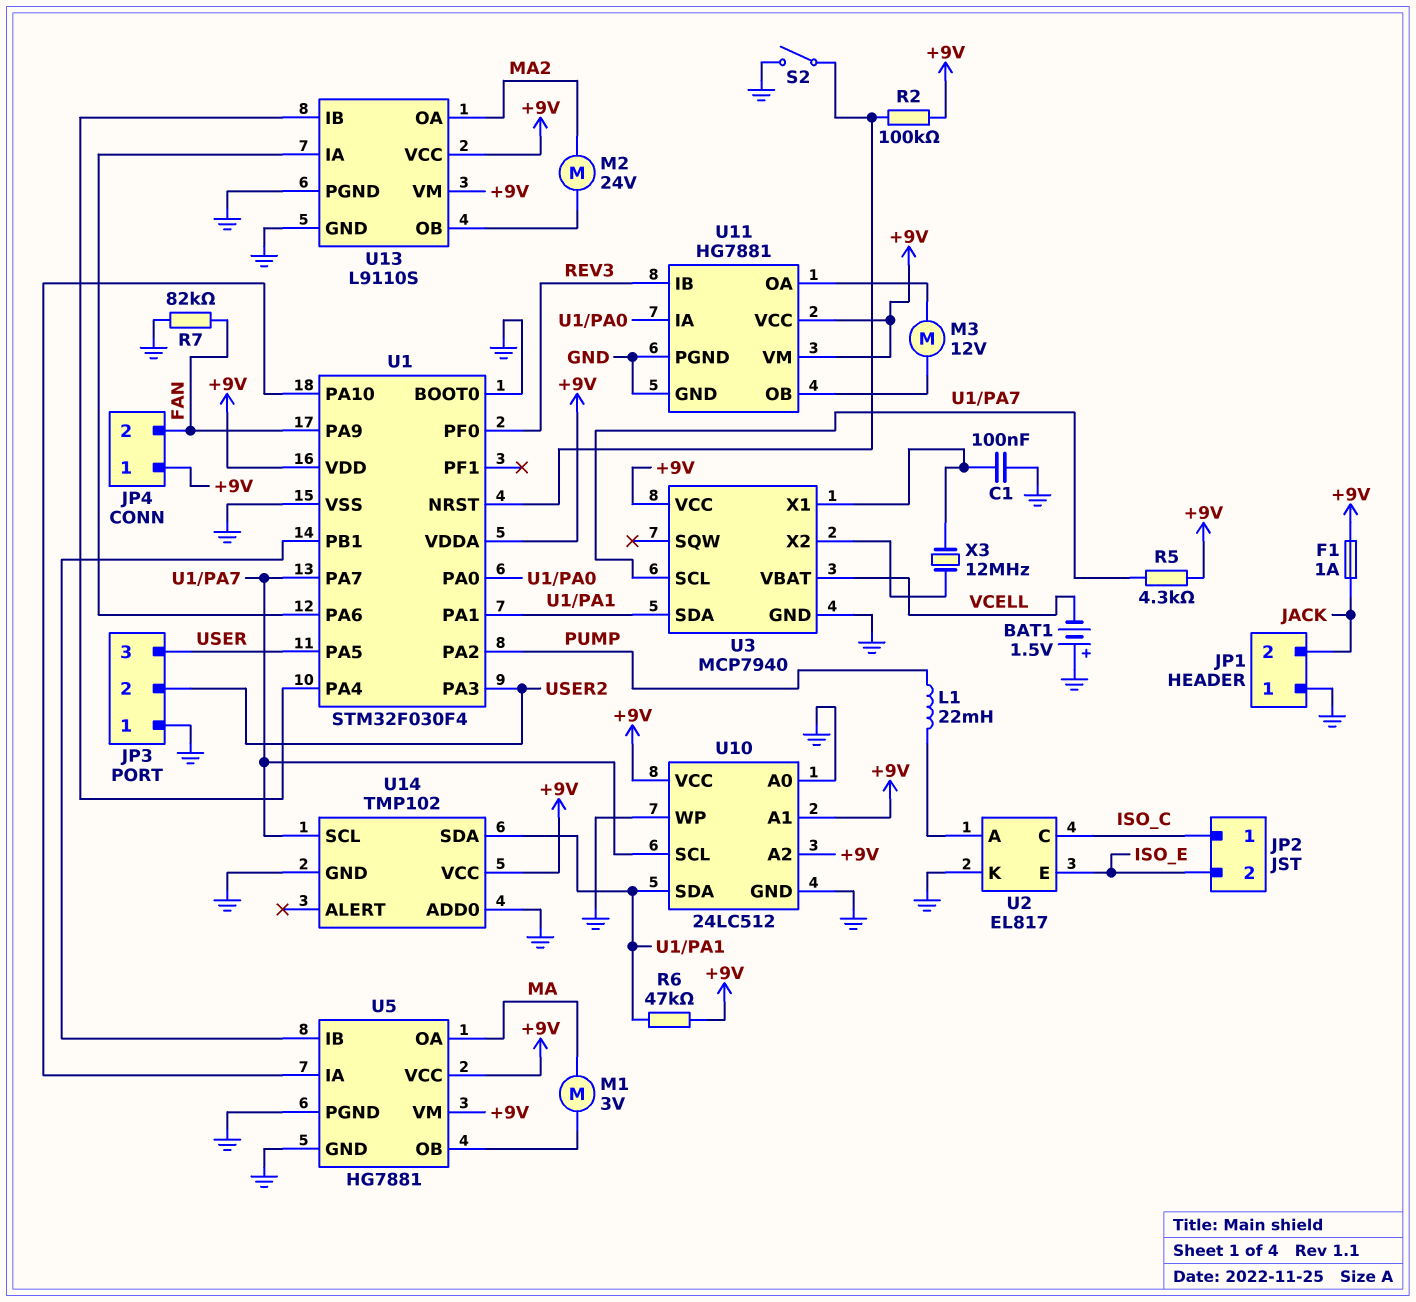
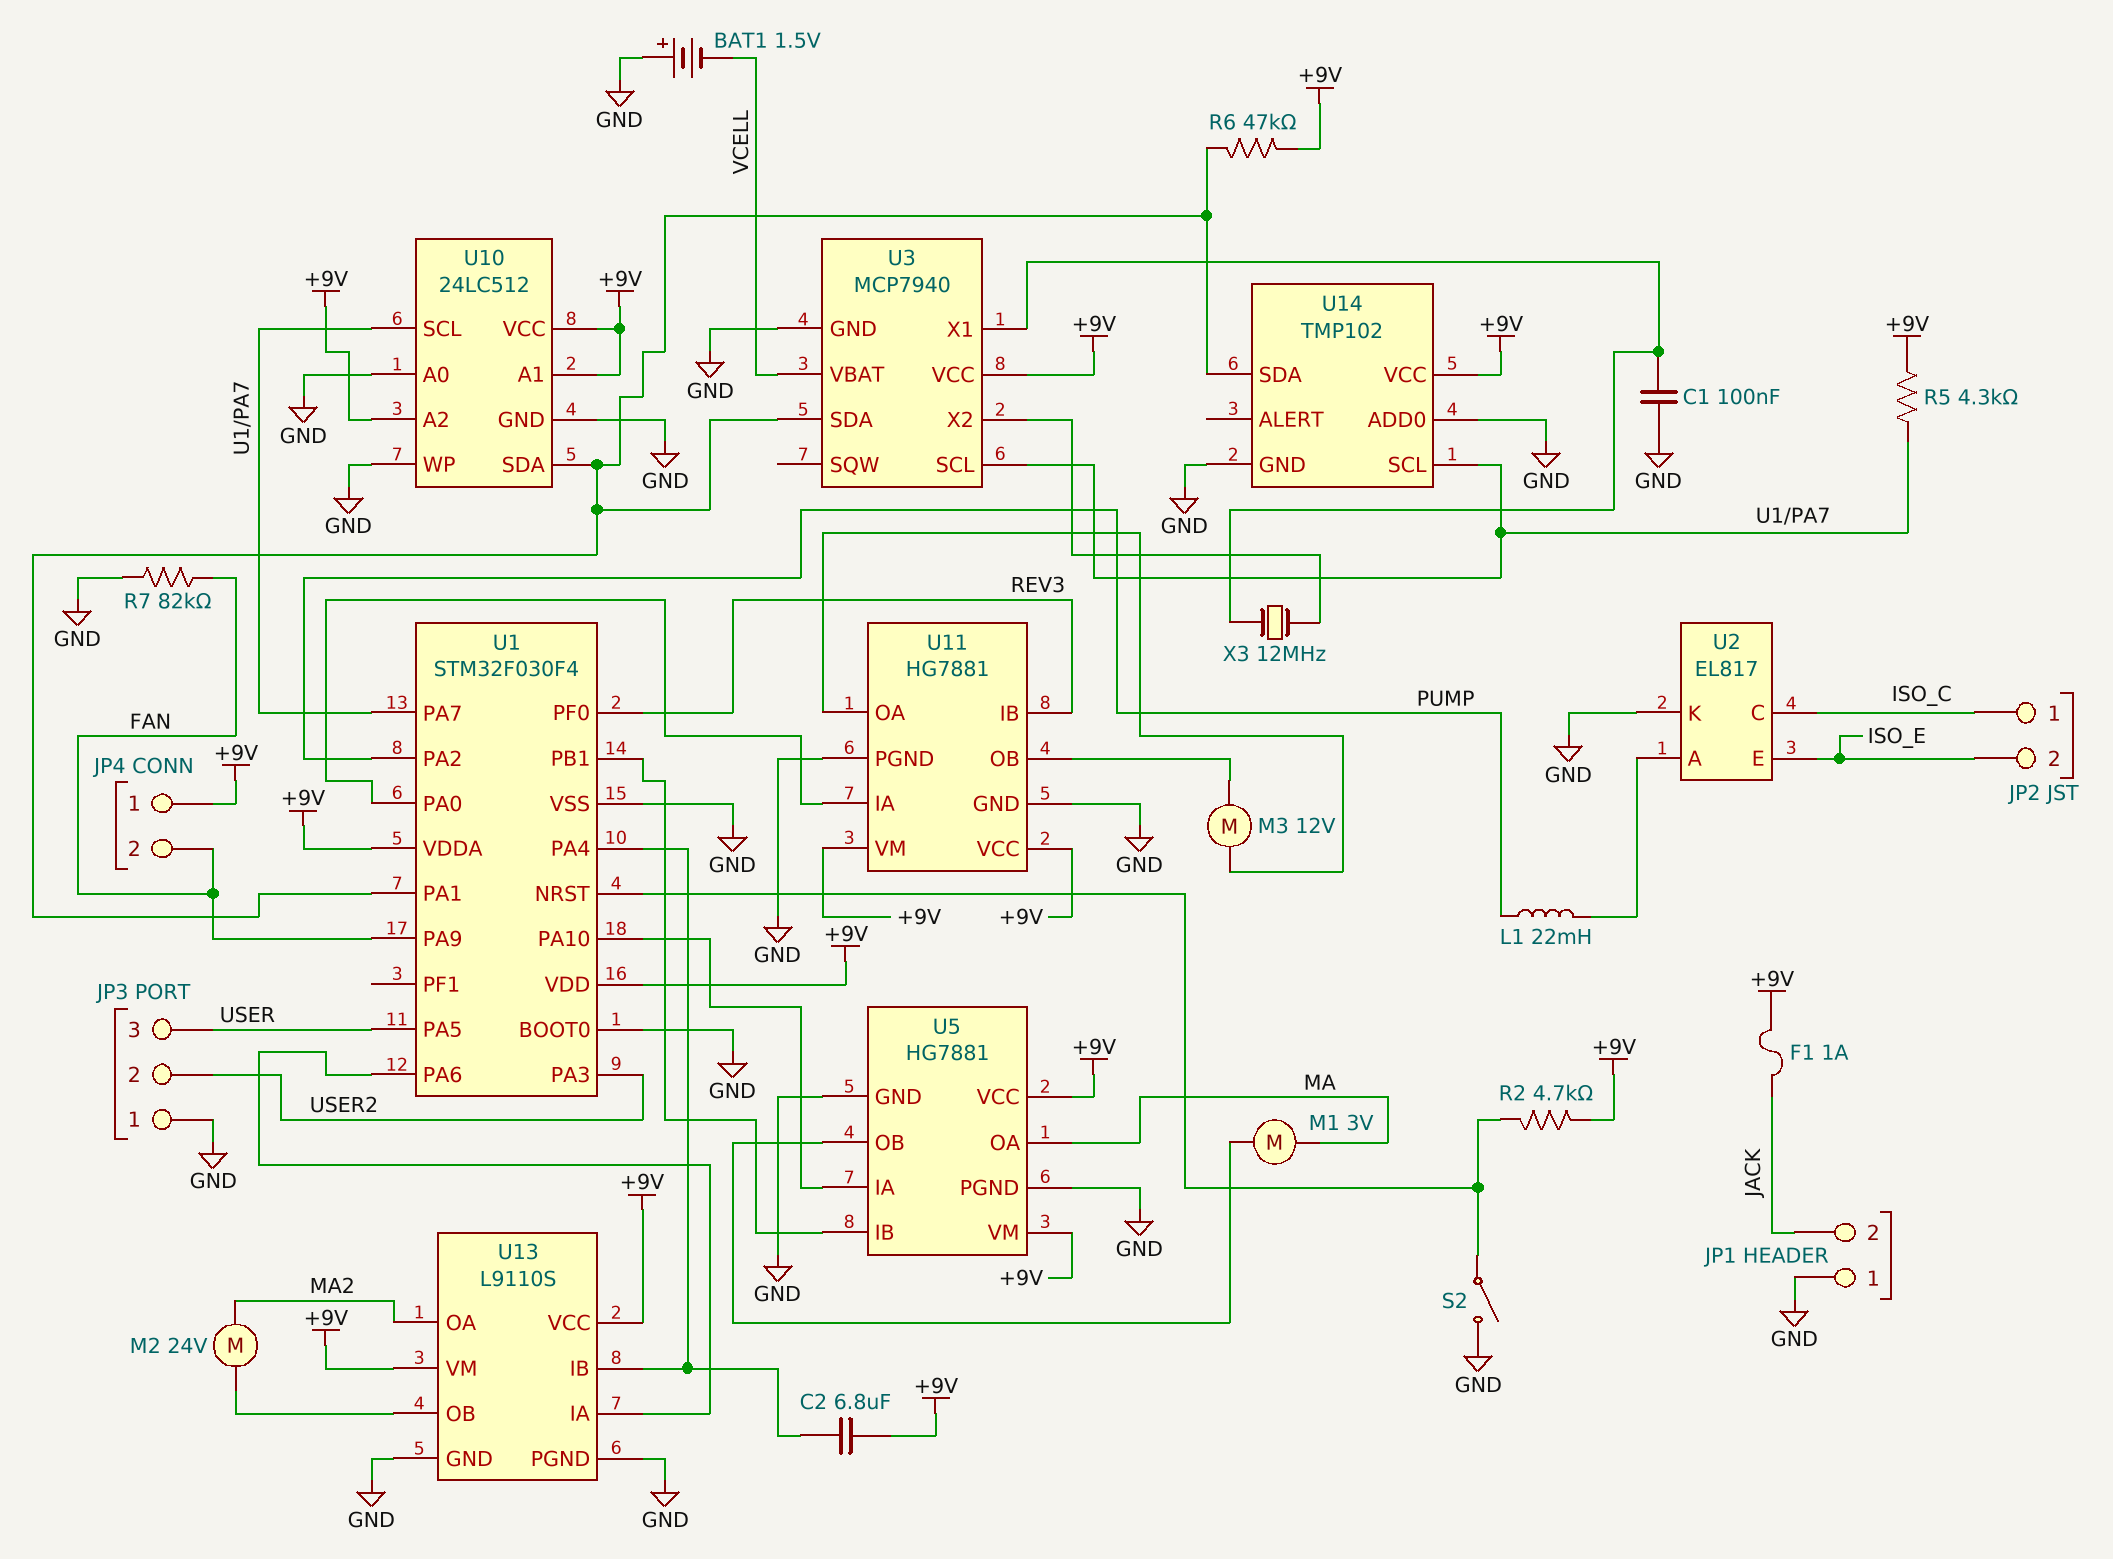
C2: none -> 6.8uF (+9V, U1/PA4)
R2: 100k (+9V, U1/NRST) -> 4.7k (+9V, U1/NRST)

